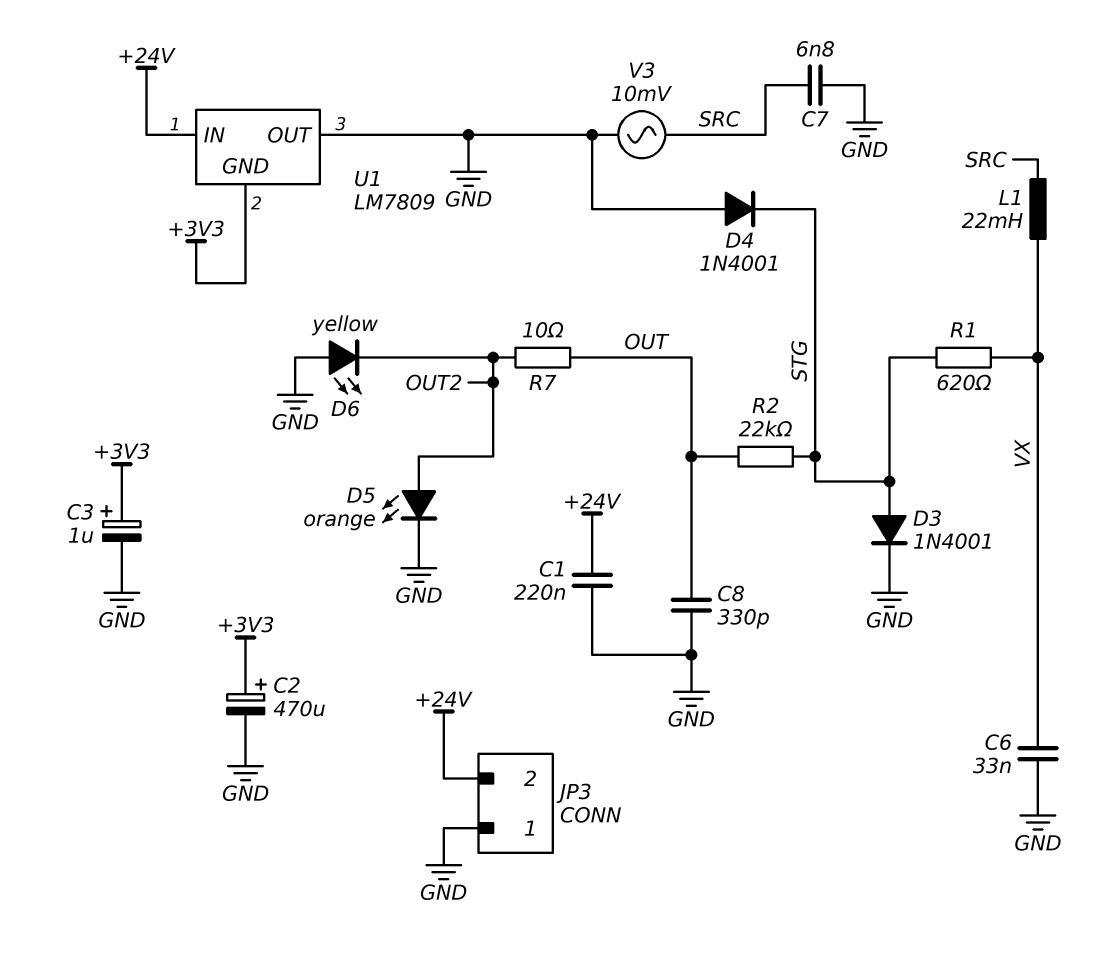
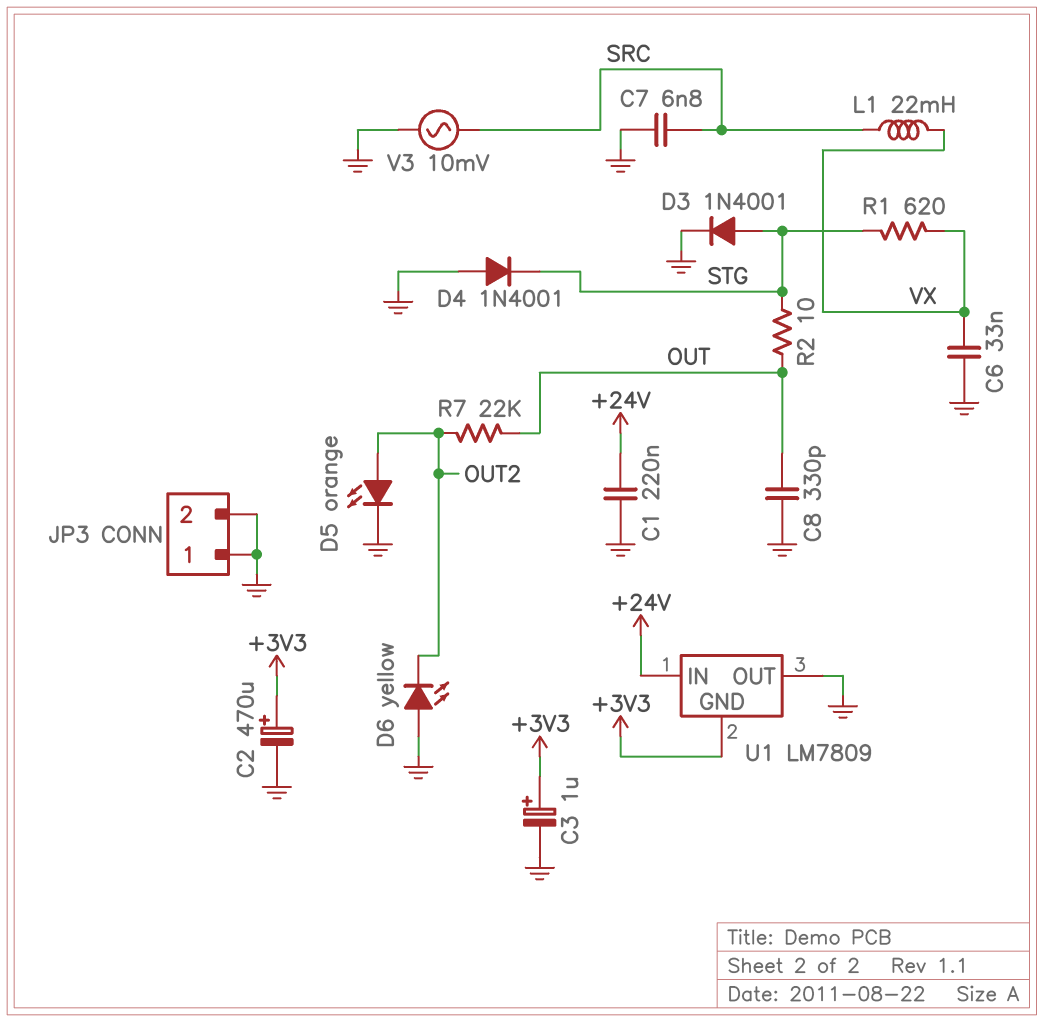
JP3 pin 2: +24V -> GND
R2: 22k (OUT, STG) -> 10 (OUT, STG)
R7: 10 (OUT, OUT2) -> 22k (OUT, OUT2)

